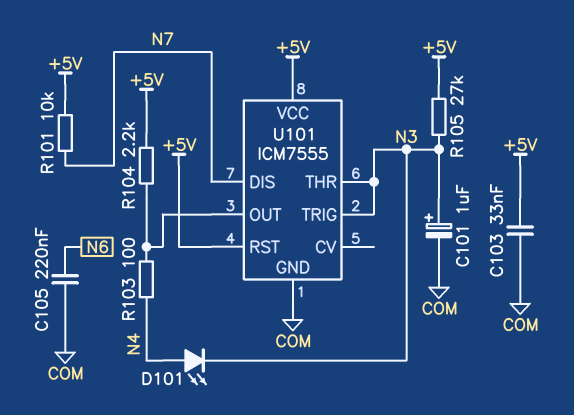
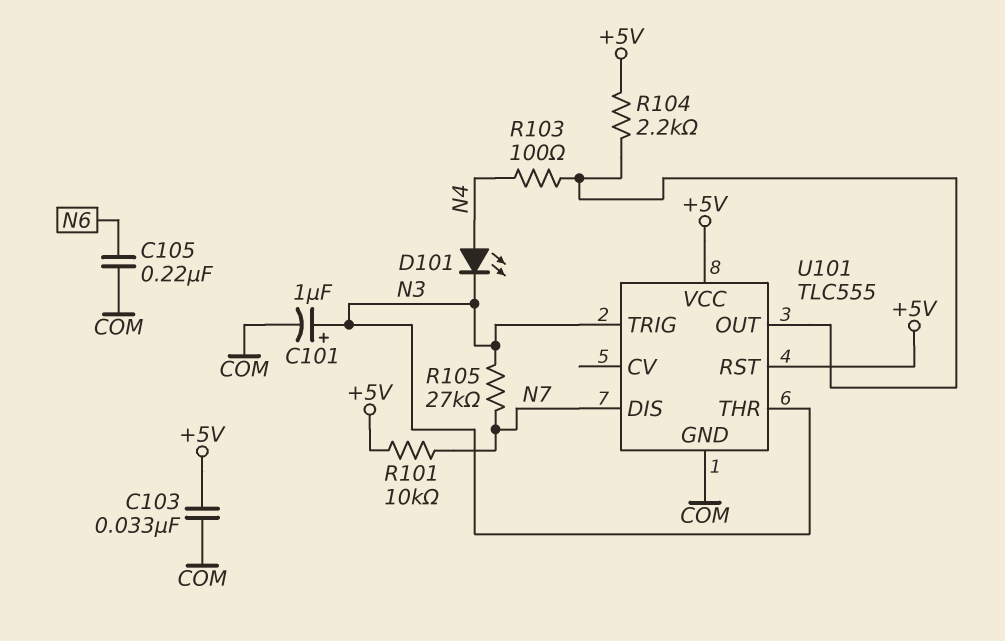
R105: 27k (+5V, N3) -> 27k (N3, N7)
U101: ICM7555 -> TLC555

